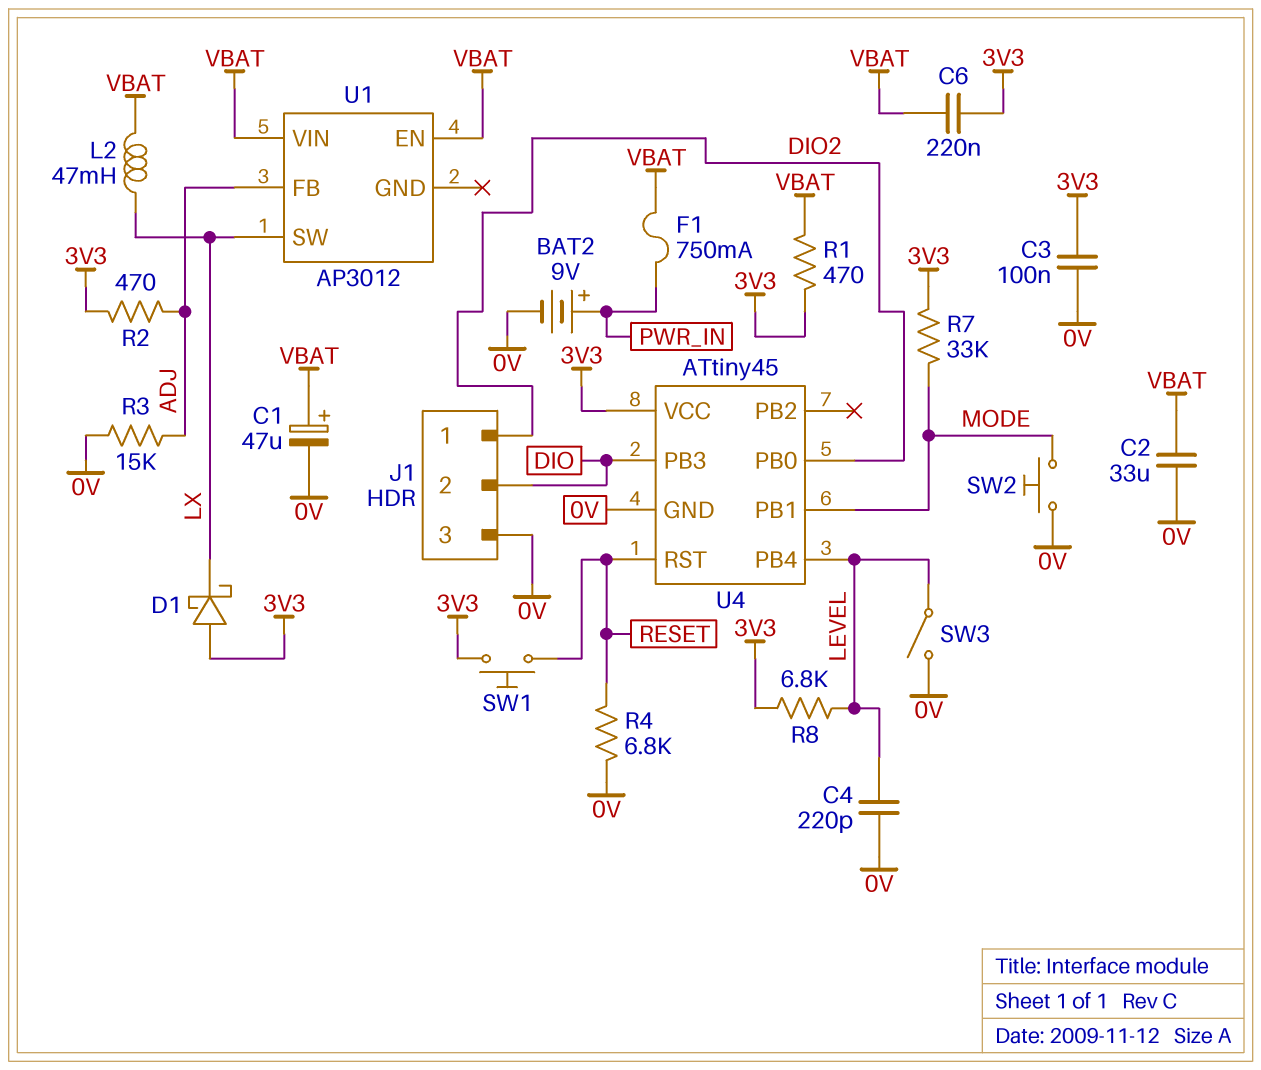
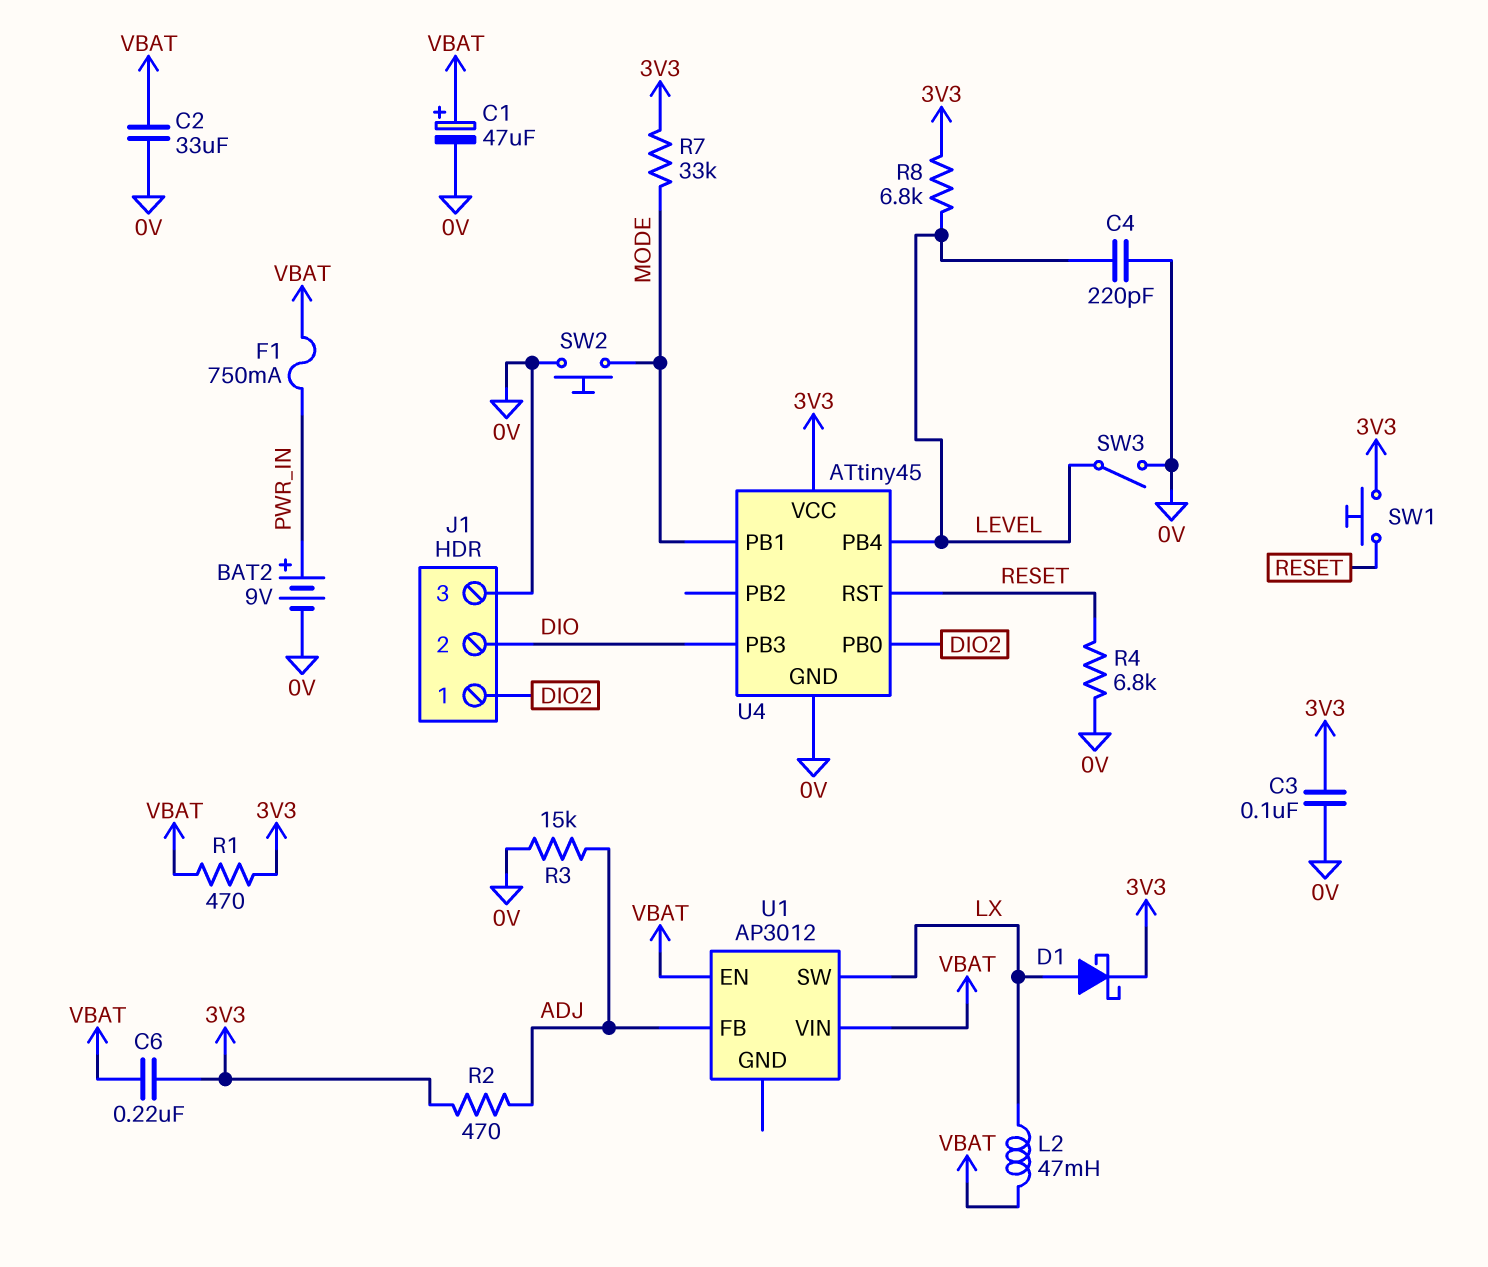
D1: schottky (A 3V3, K LX) -> schottky (A LX, K 3V3)

